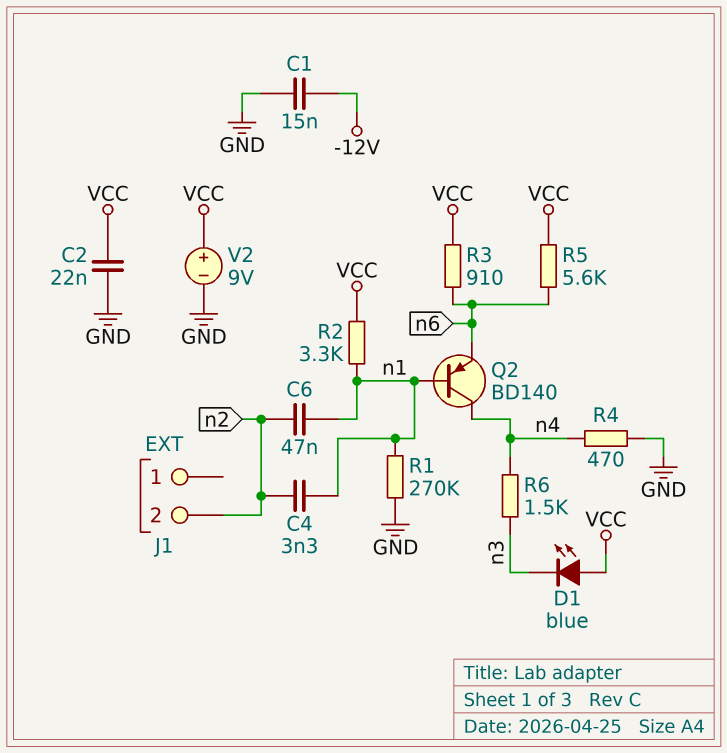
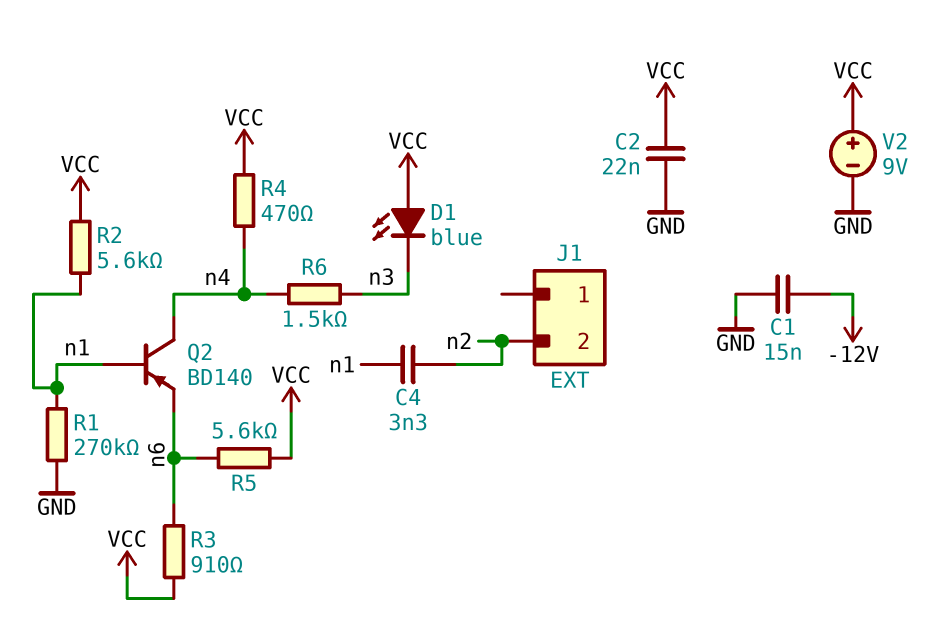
C6: 47nF (n1, n2) -> none
R2: 3.3k (VCC, n1) -> 5.6k (VCC, n1)
R4: 470 (GND, n4) -> 470 (VCC, n4)

